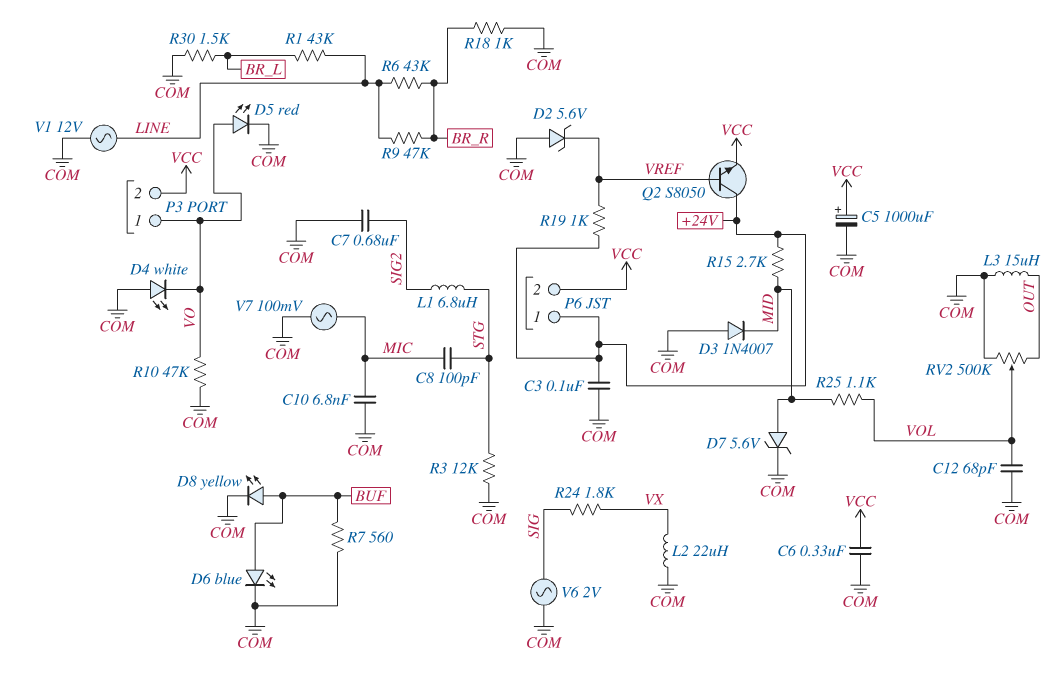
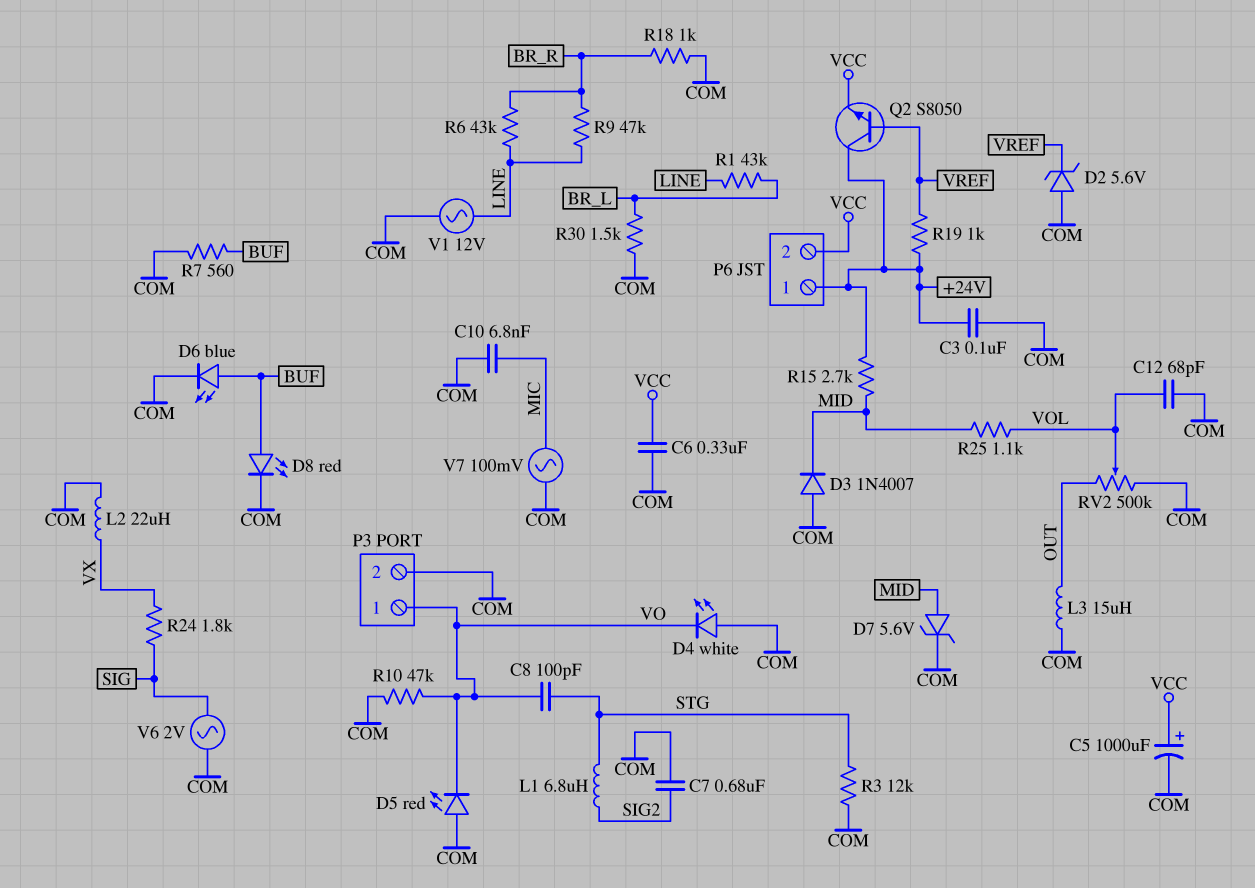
C8: 100pF (MIC, STG) -> 100pF (STG, VO)
D5: LED red (A VO, K COM) -> LED red (A COM, K VO)
D8: LED yellow (A BUF, K COM) -> LED red (A BUF, K COM)
P3 pin 2: VCC -> COM

